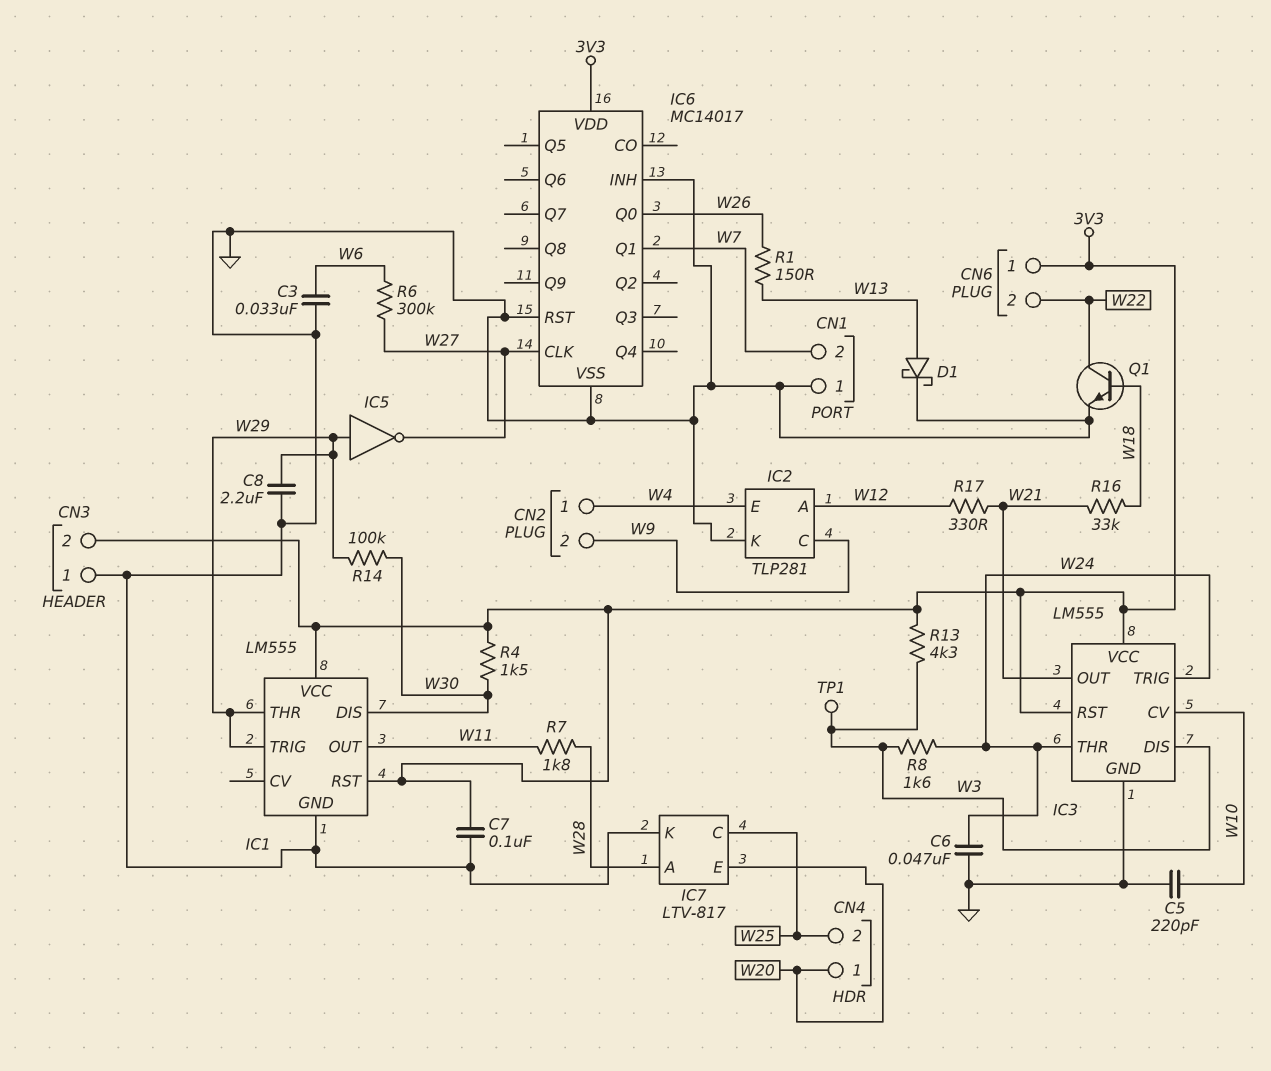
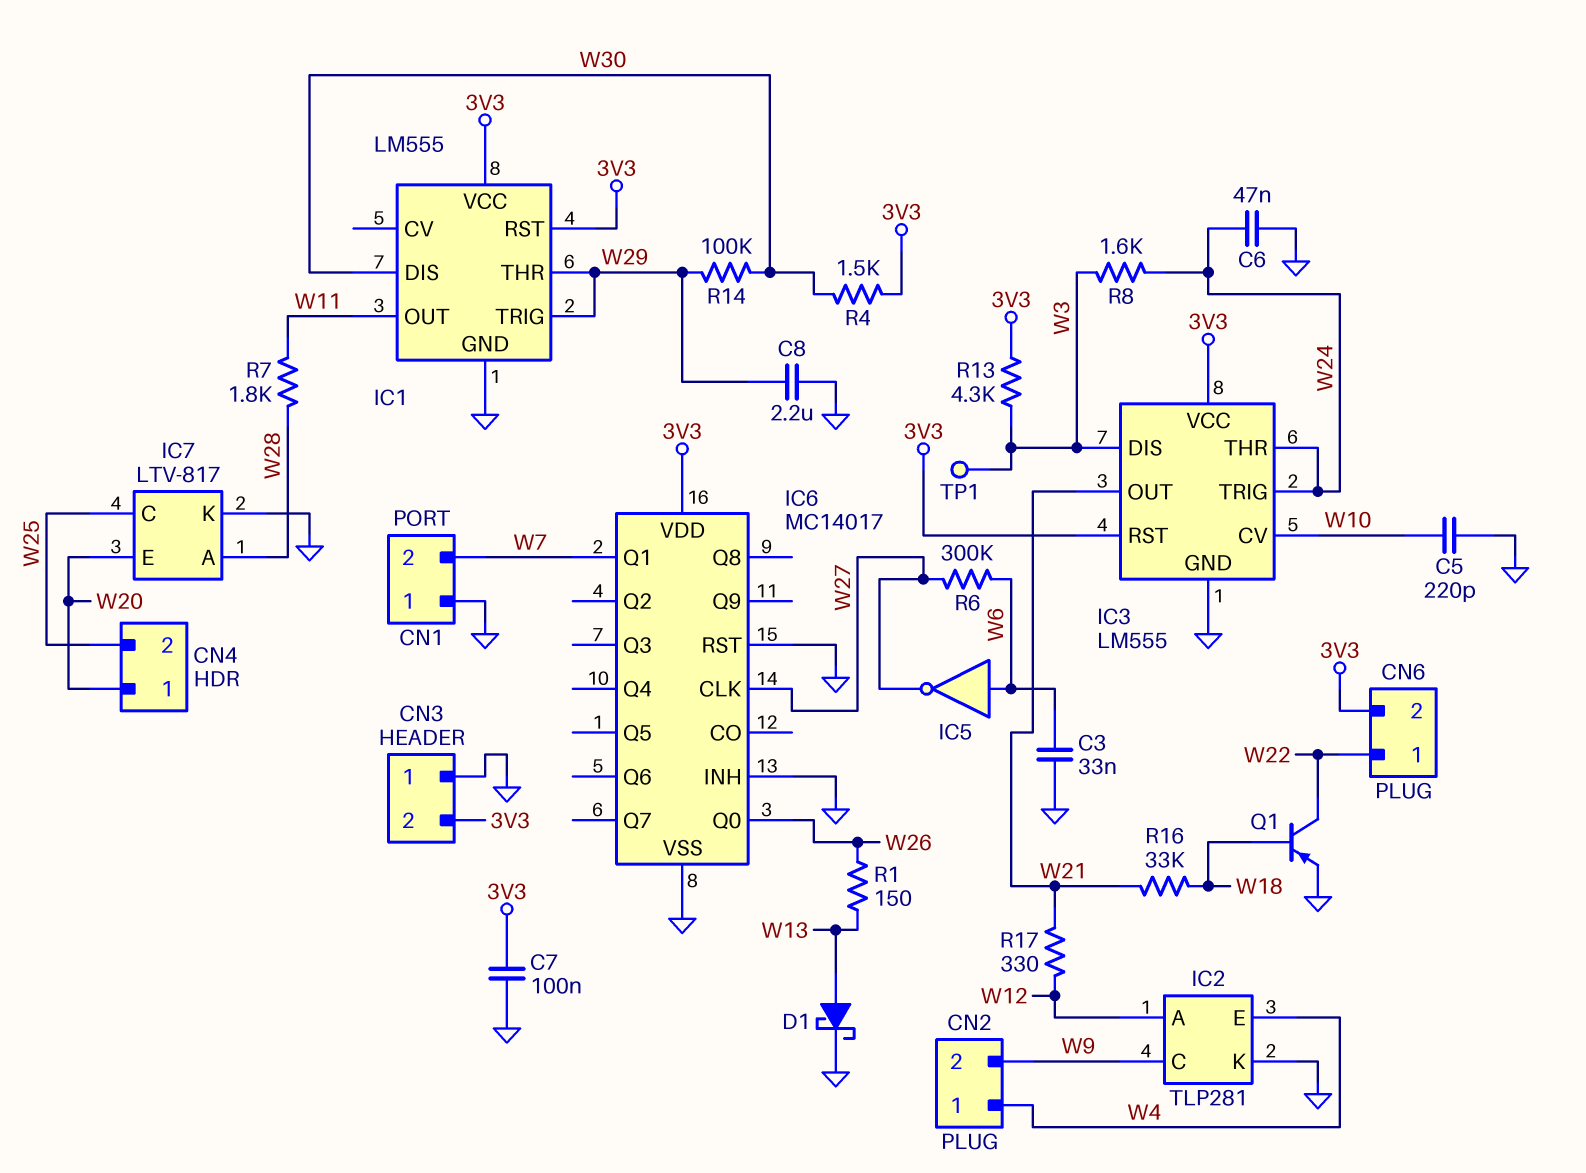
CN6 pin 1: 3V3 -> W22
CN6 pin 2: W22 -> 3V3
IC5: NOT (in W29, out W27) -> NOT (in W6, out W27)
Q1: NPN (B W18, C W22, E GND) -> PNP (B W18, C W22, E GND)

